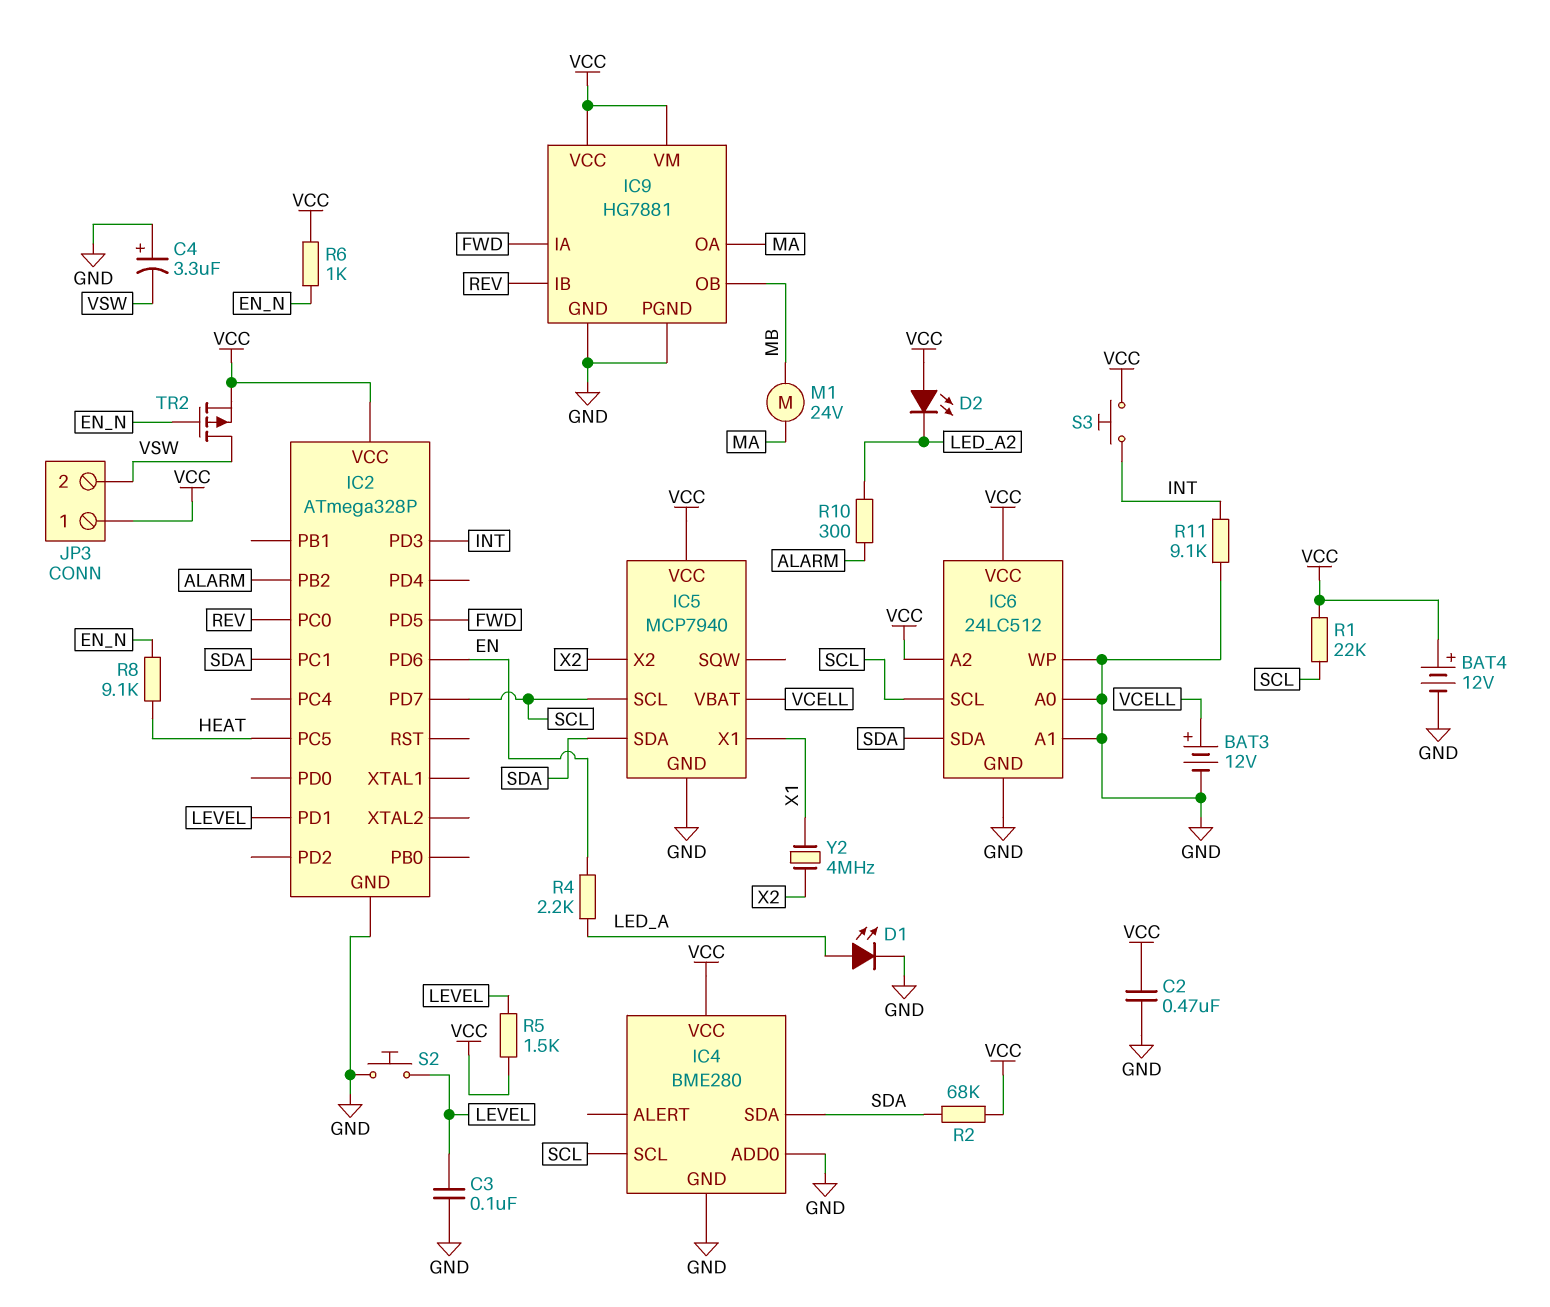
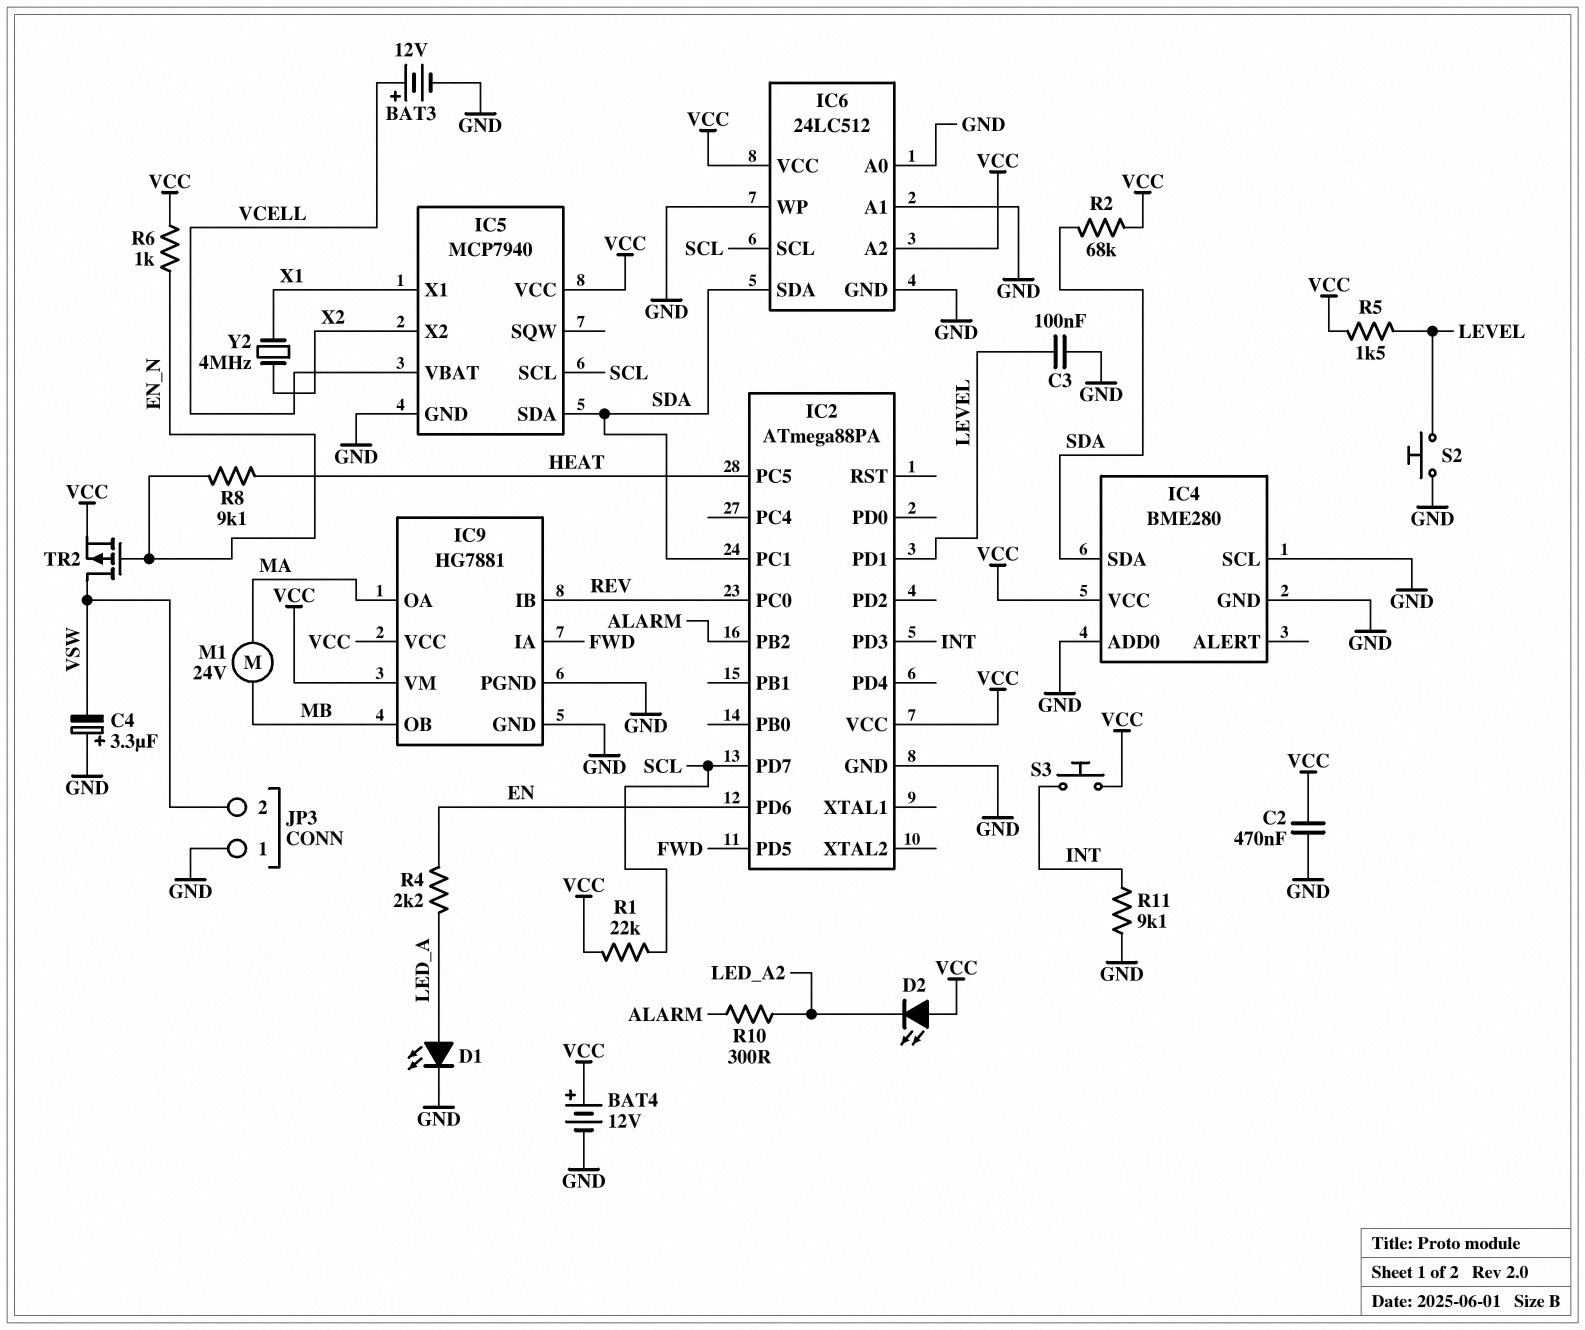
IC2: ATmega328P -> ATmega88PA
IC4 pin SCL: SCL -> GND
JP3 pin 1: VCC -> GND

